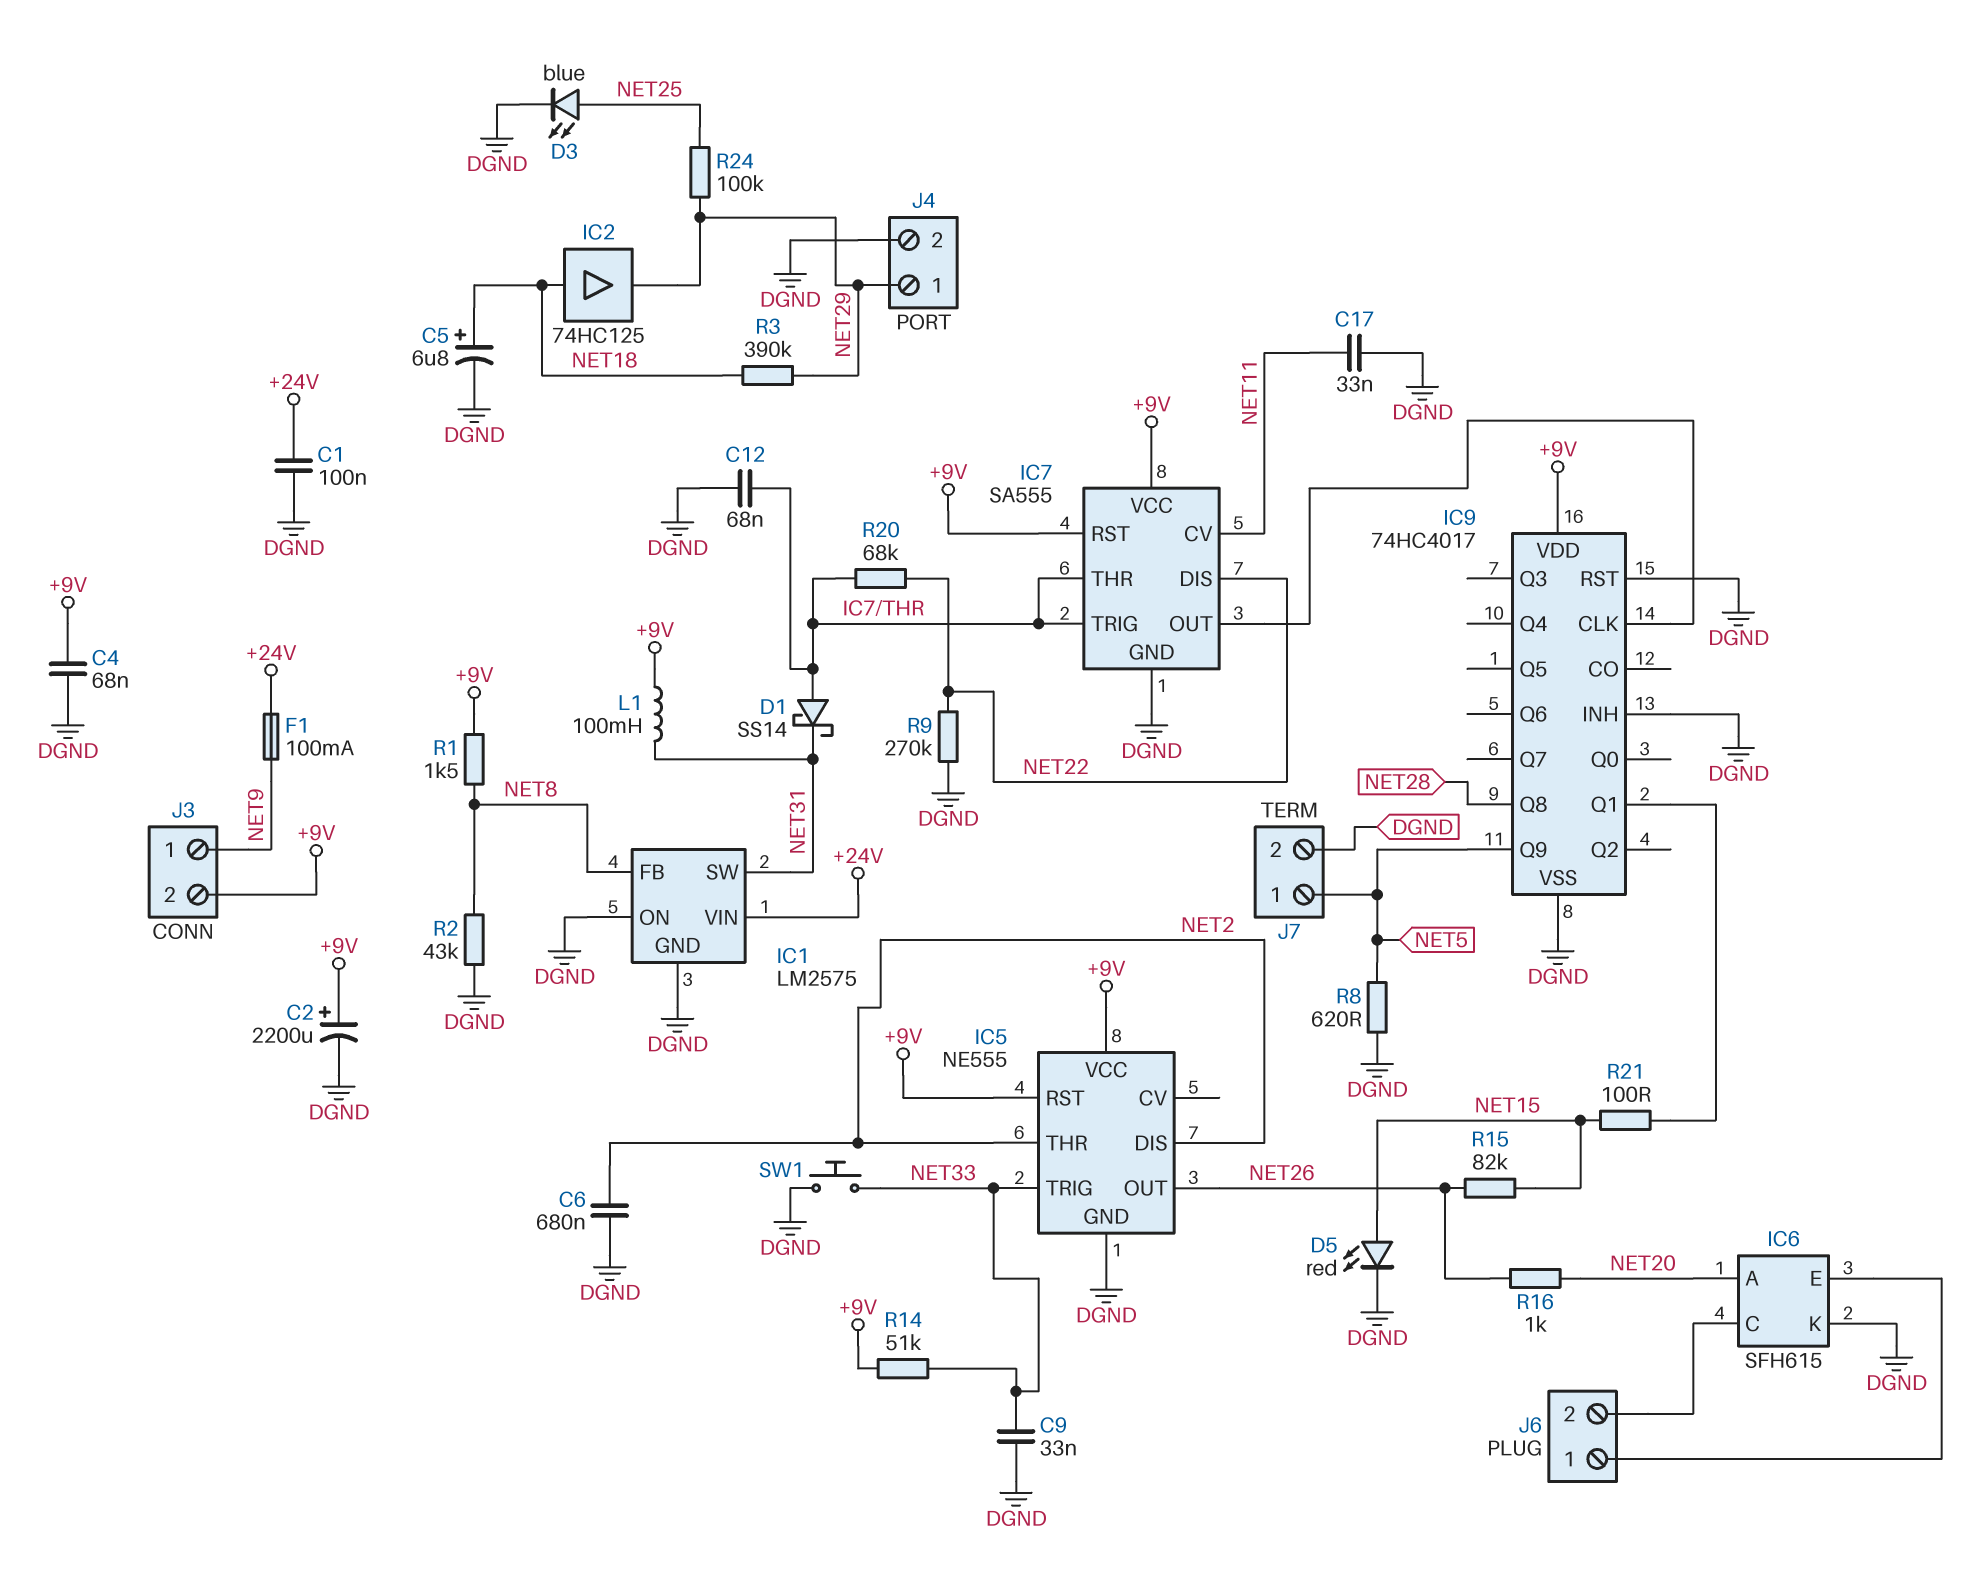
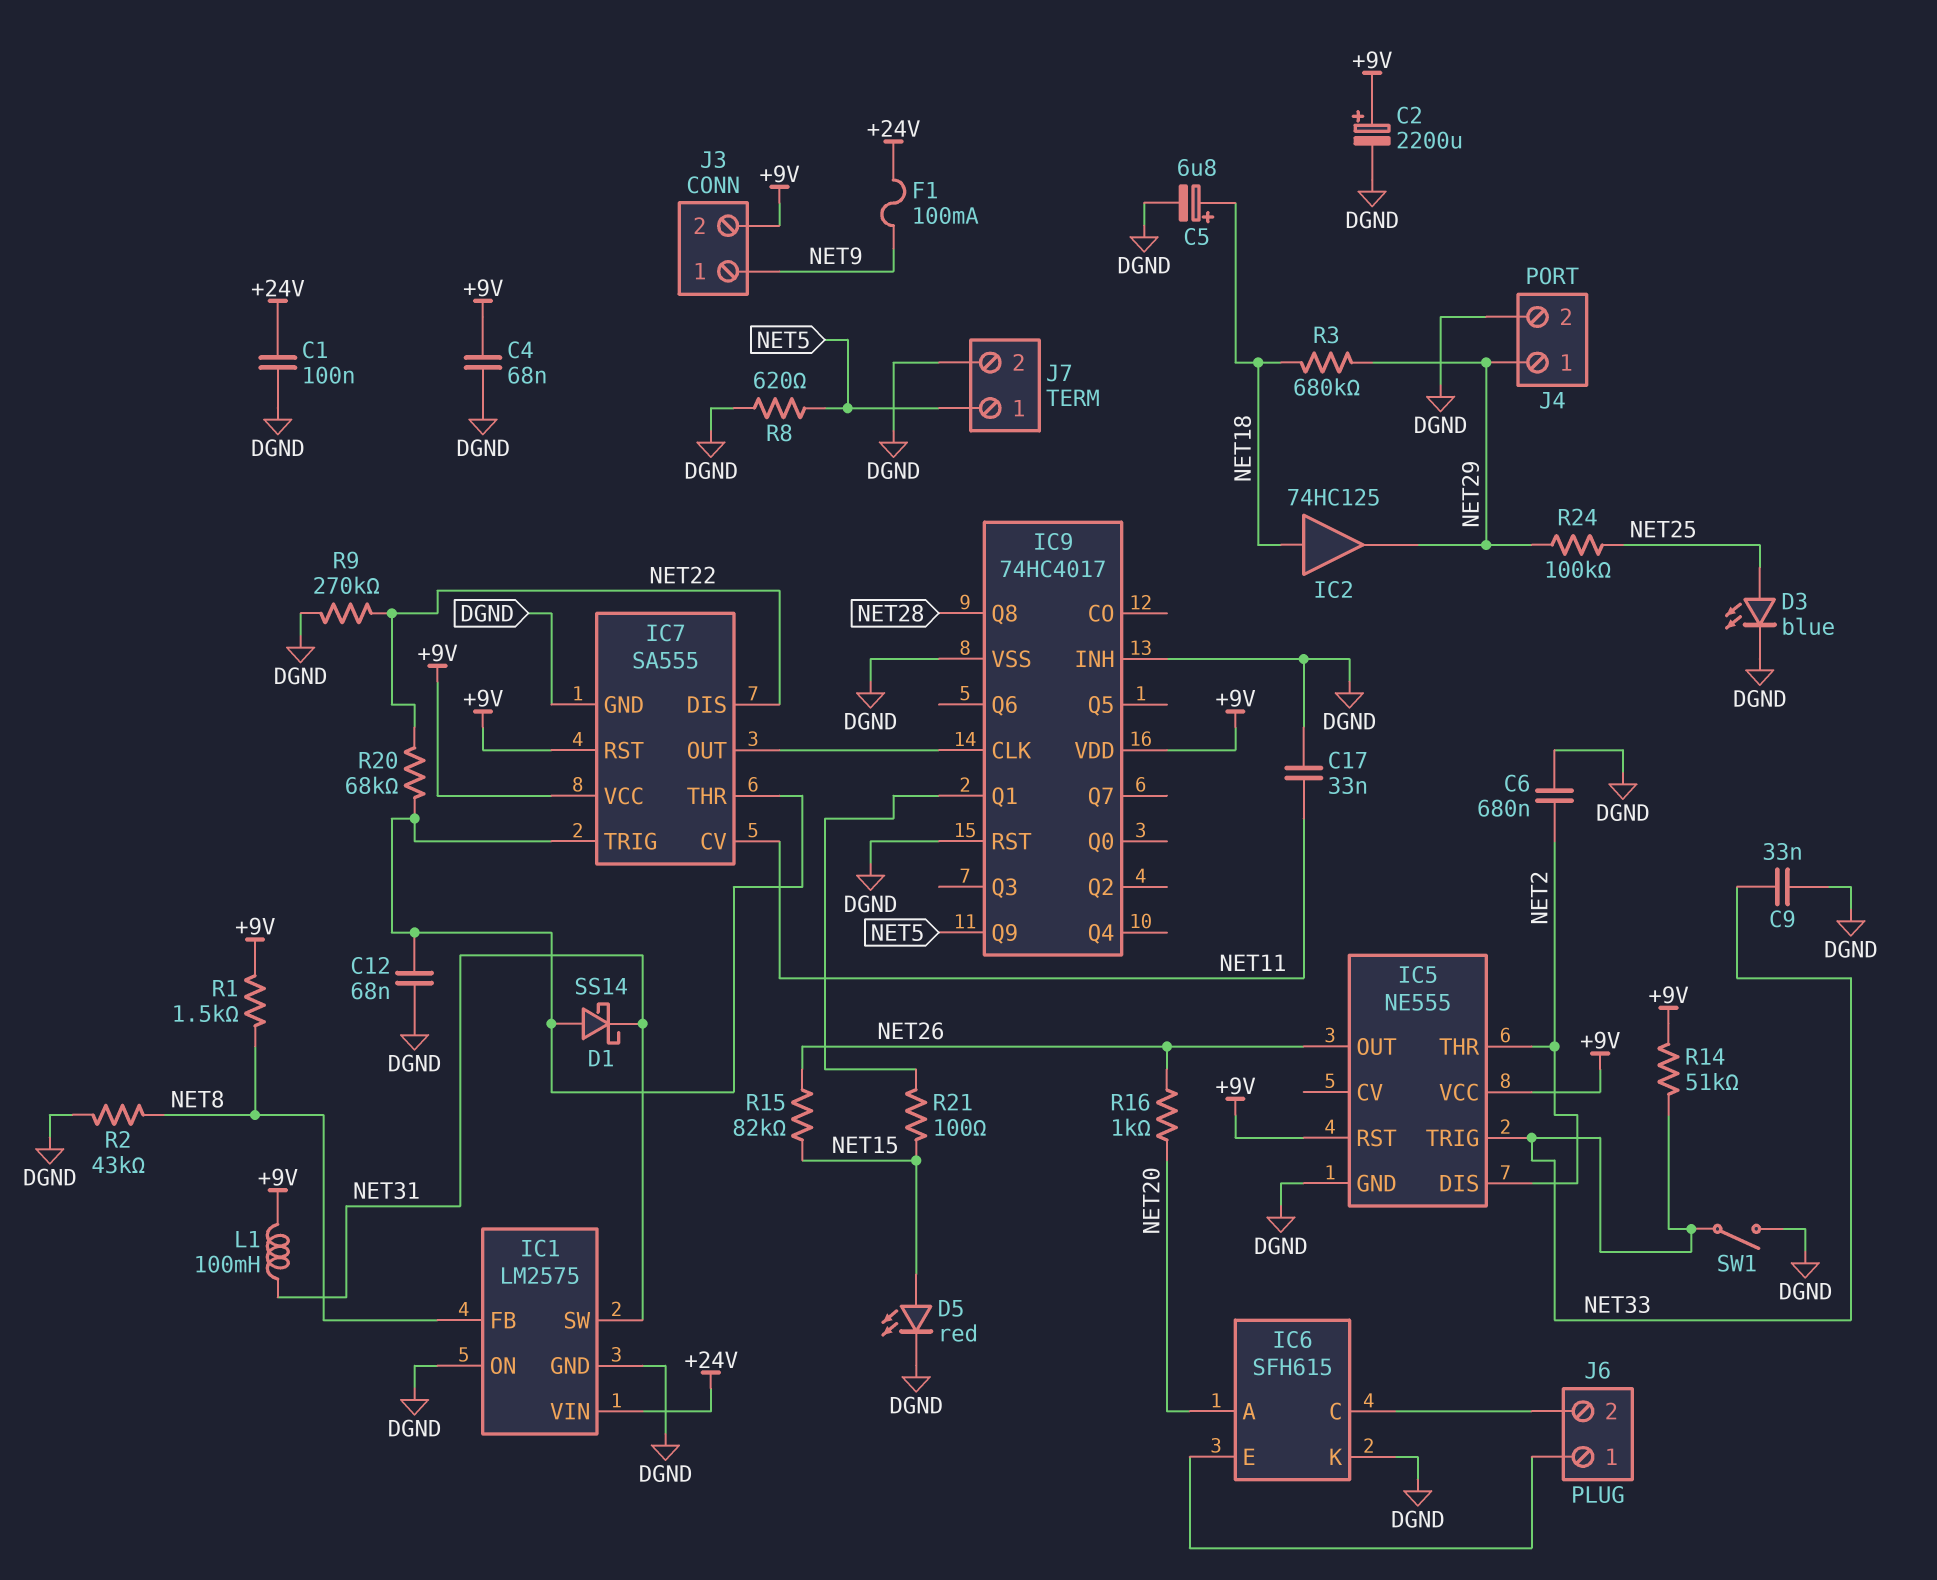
R3: 390k (NET18, NET29) -> 680k (NET18, NET29)
SW1: button (DGND, NET33) -> switch (DGND, NET33)

